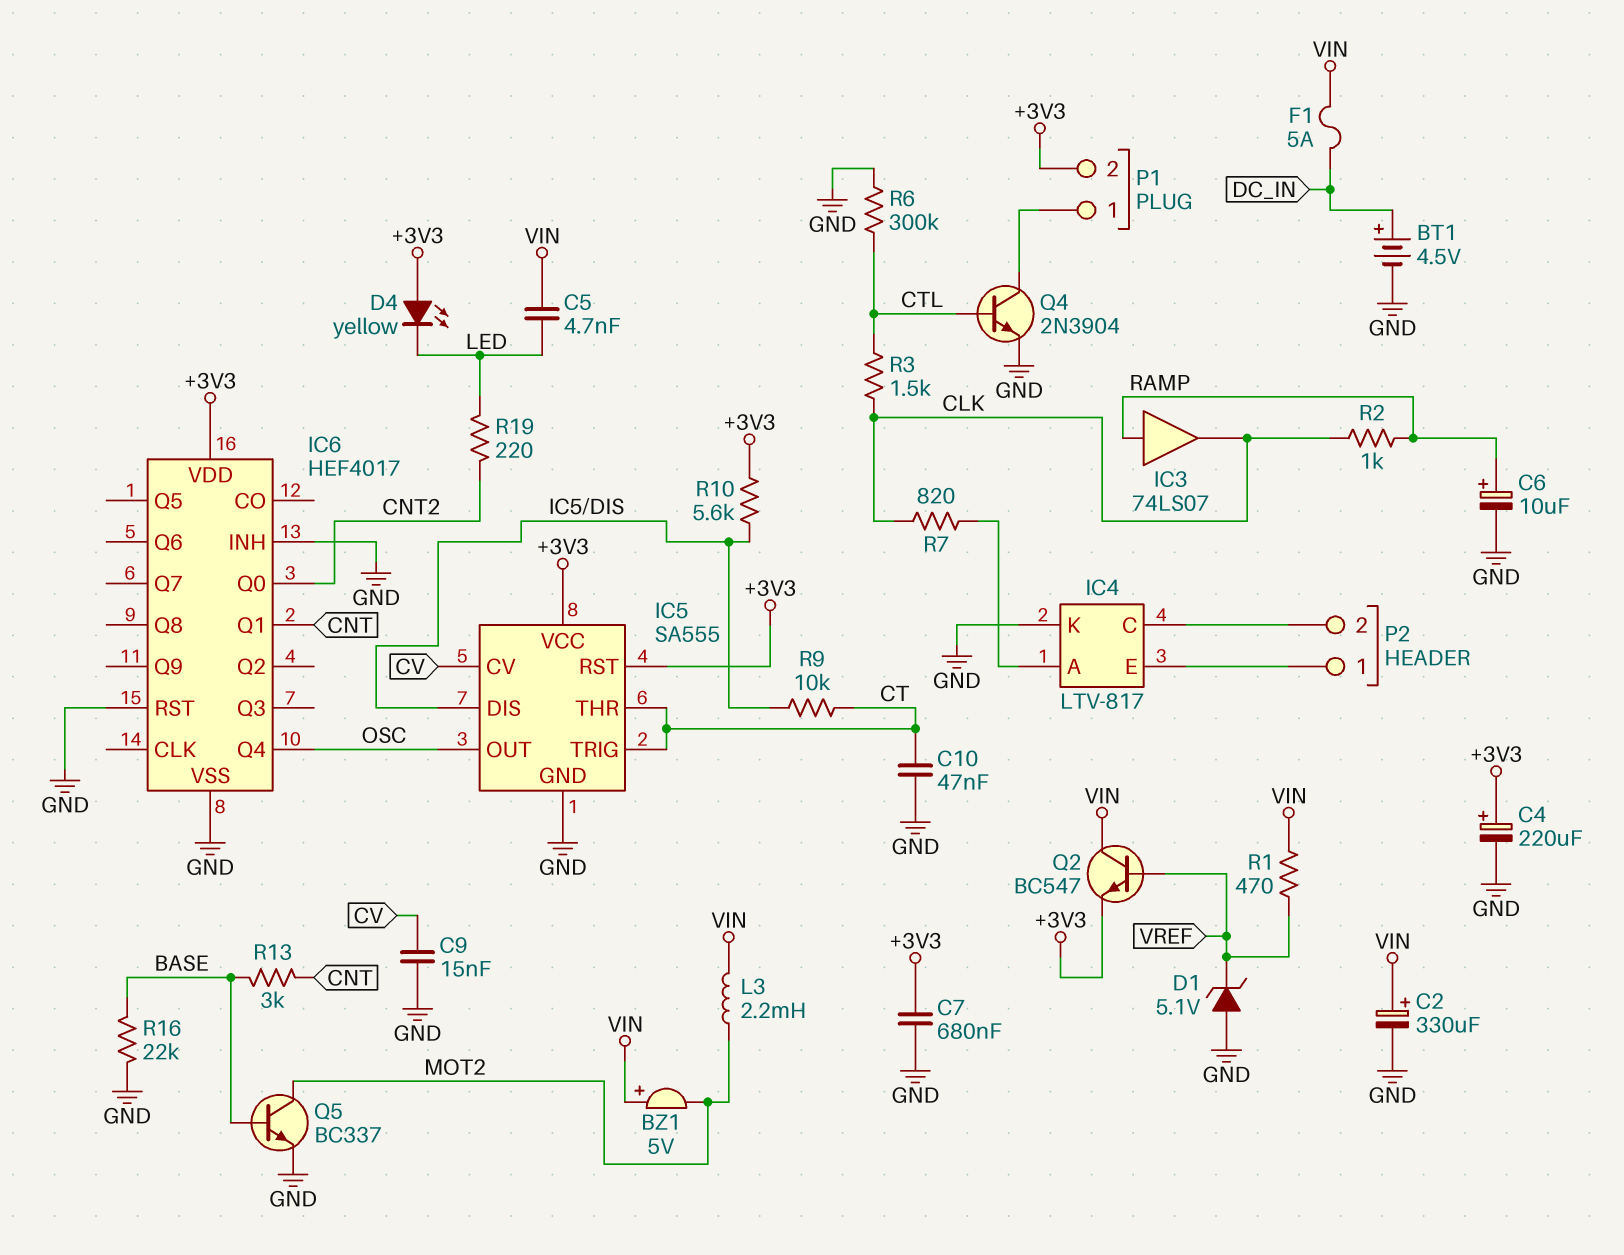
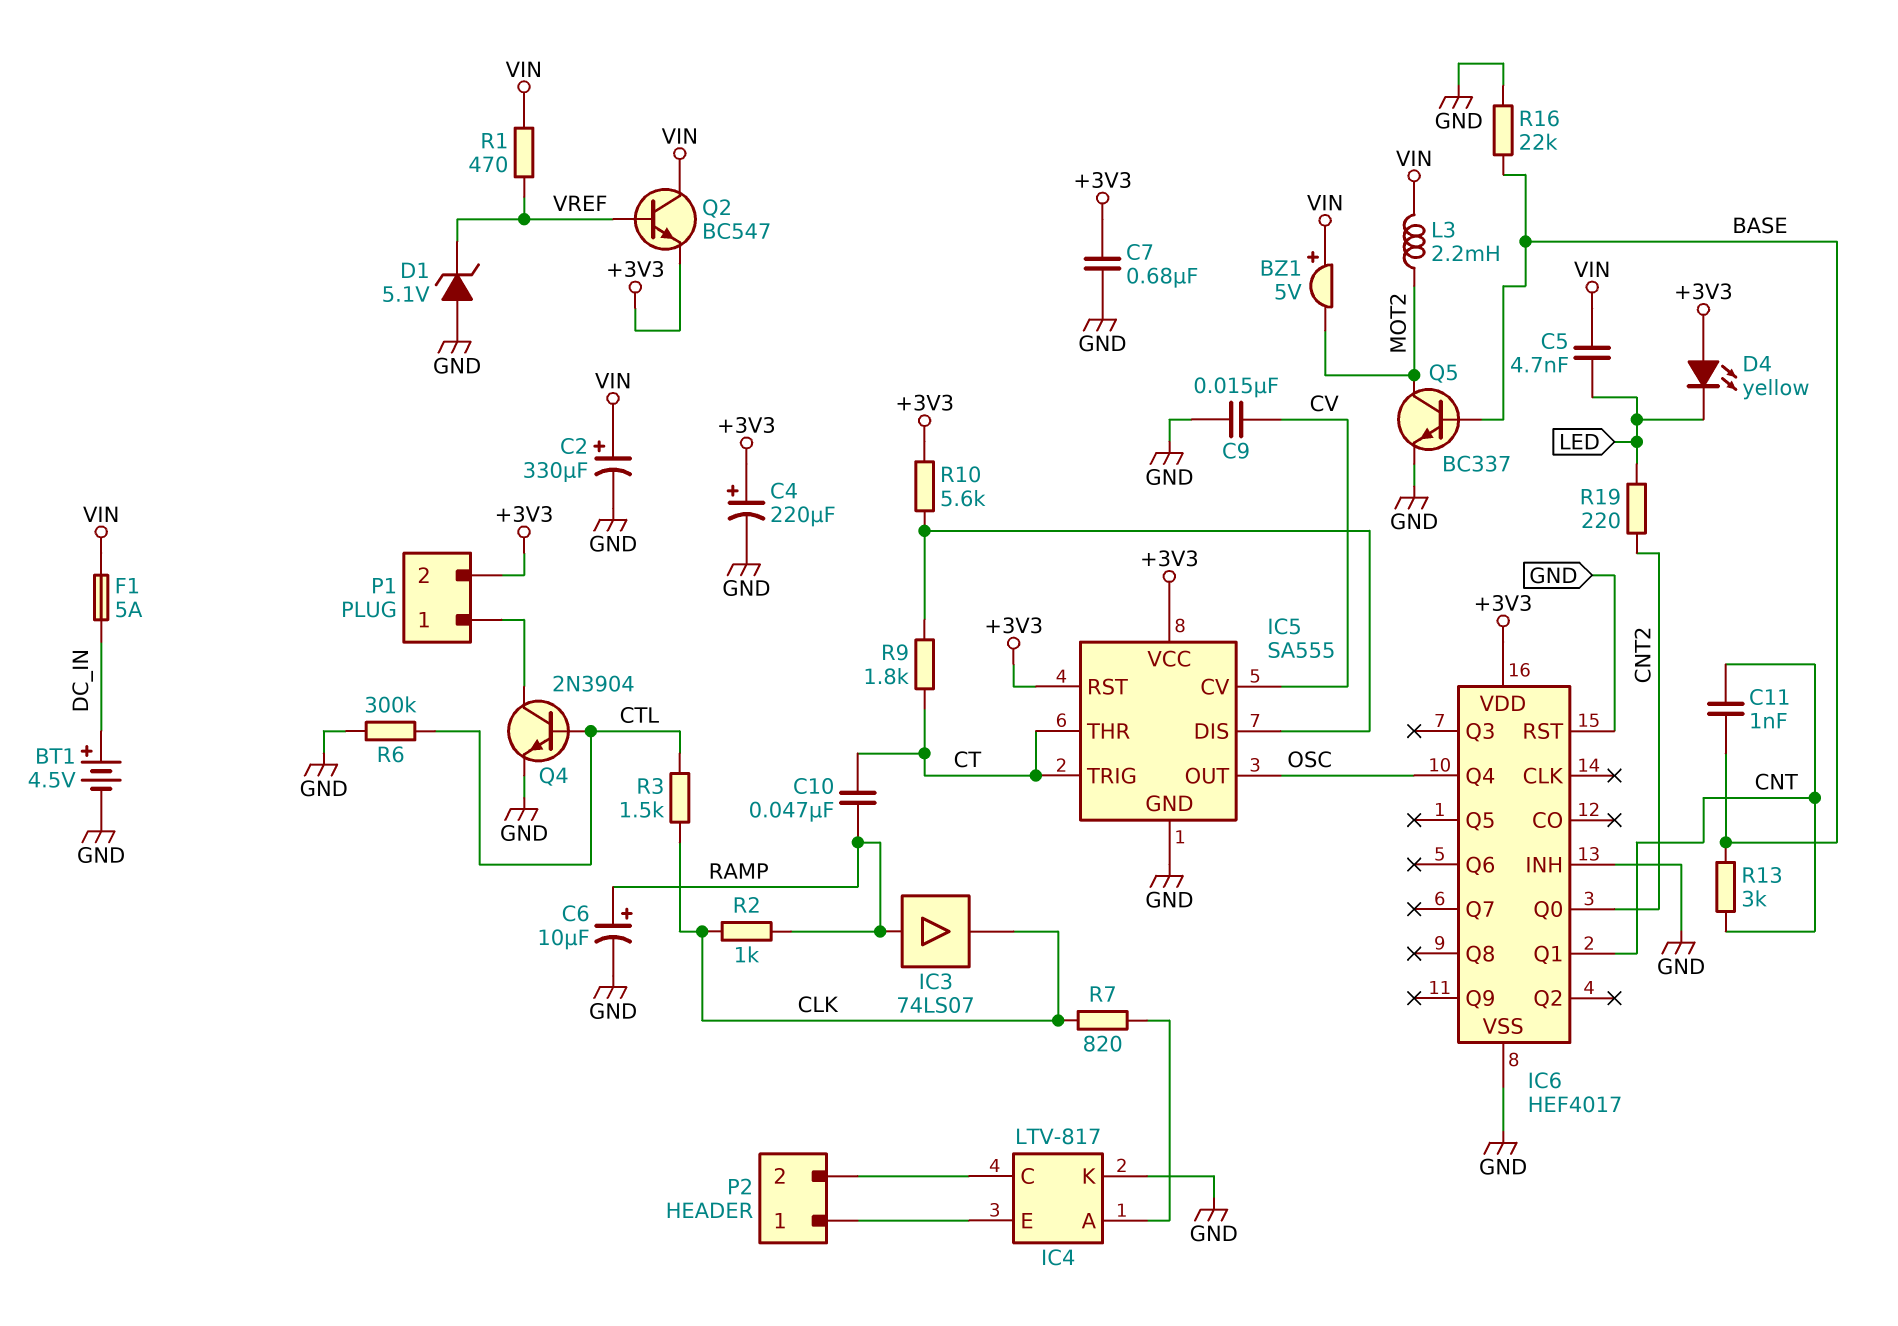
C10: 47nF (CT, GND) -> 47nF (CT, RAMP)
C11: none -> 1nF (BASE, CNT)
R9: 10k (CT, IC5/DIS) -> 1.8k (CT, IC5/DIS)

